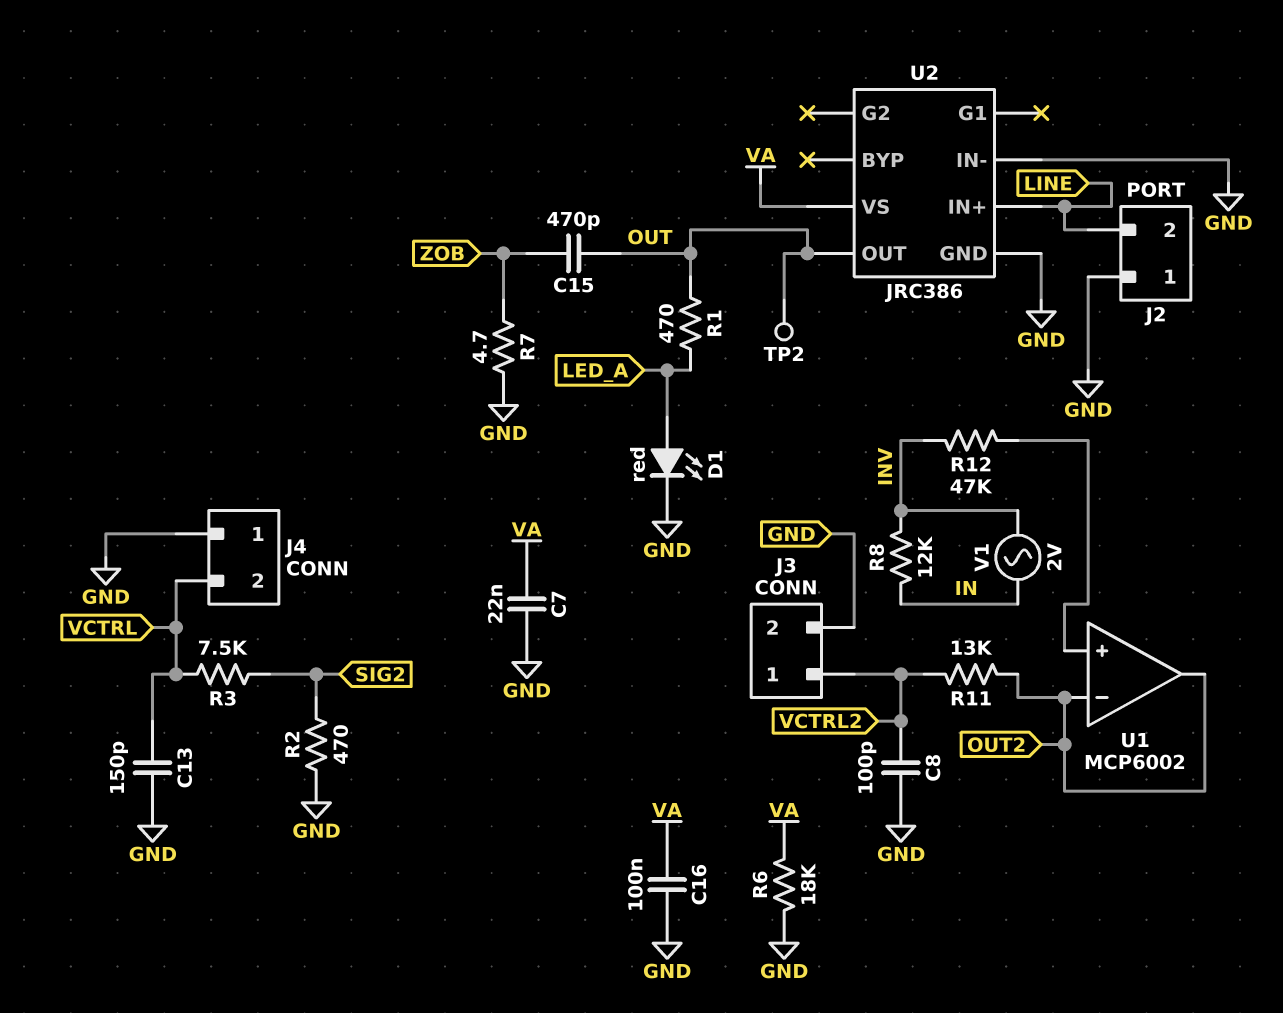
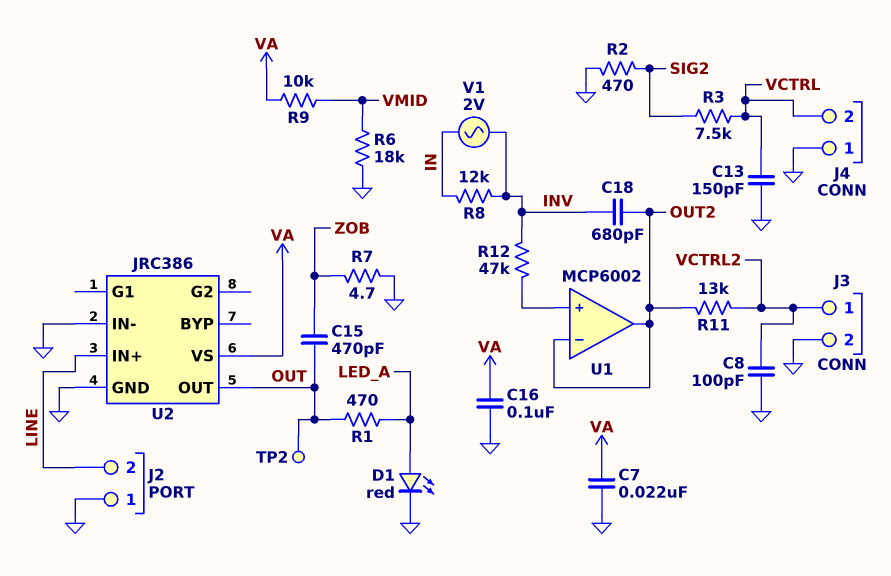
C18: none -> 680pF (INV, OUT2)
R6: 18k (GND, VA) -> 18k (GND, VMID)
R9: none -> 10k (VA, VMID)

